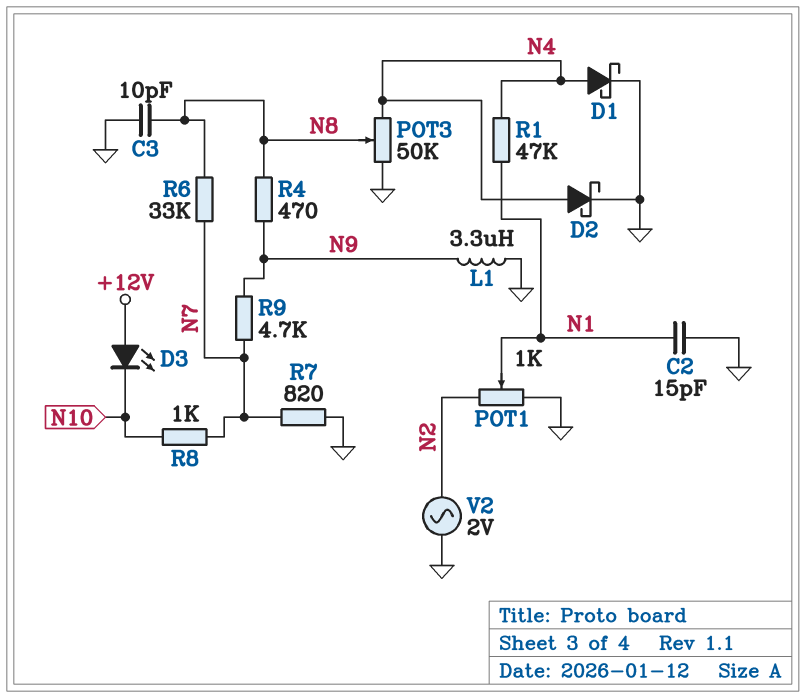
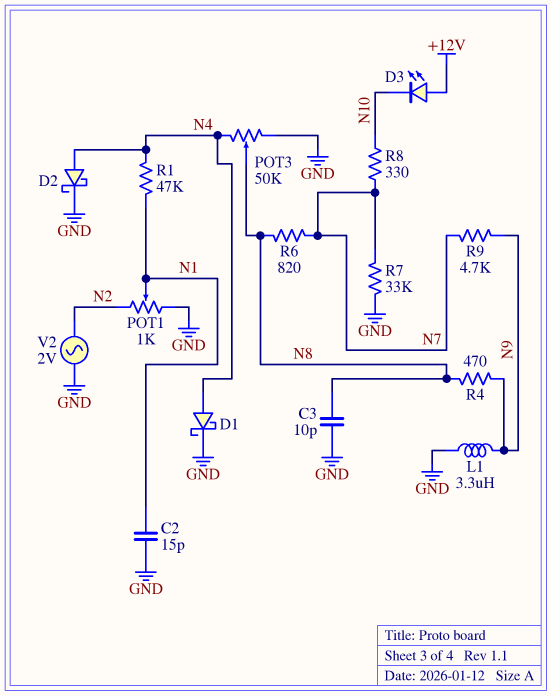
R6: 33k (N7, N8) -> 820 (N7, N8)
R7: 820 (GND, N7) -> 33k (GND, N7)
R8: 1k (N7, N10) -> 330 (N7, N10)

